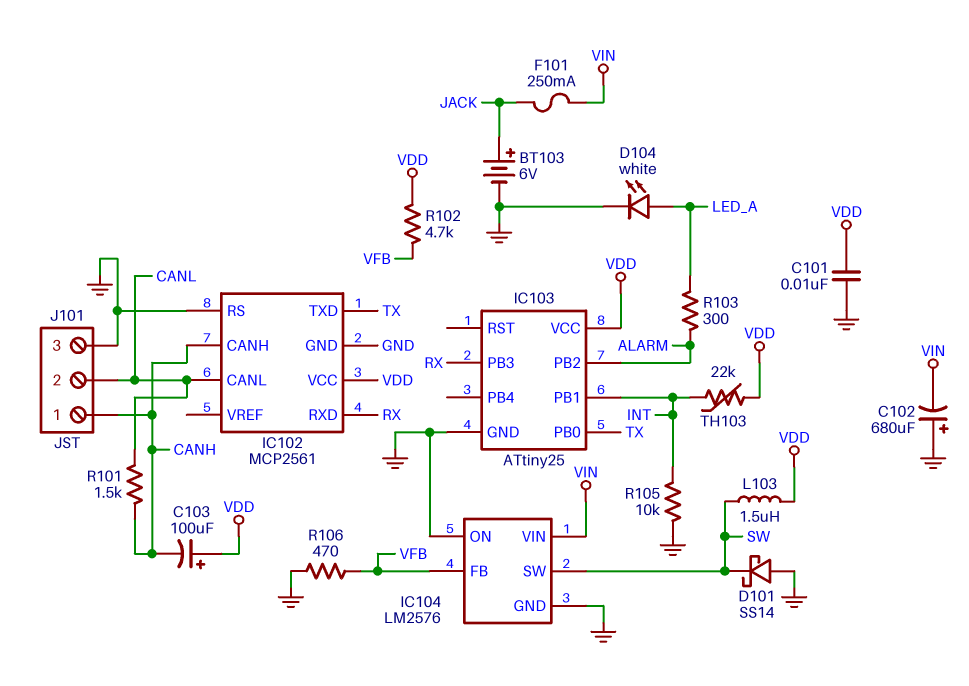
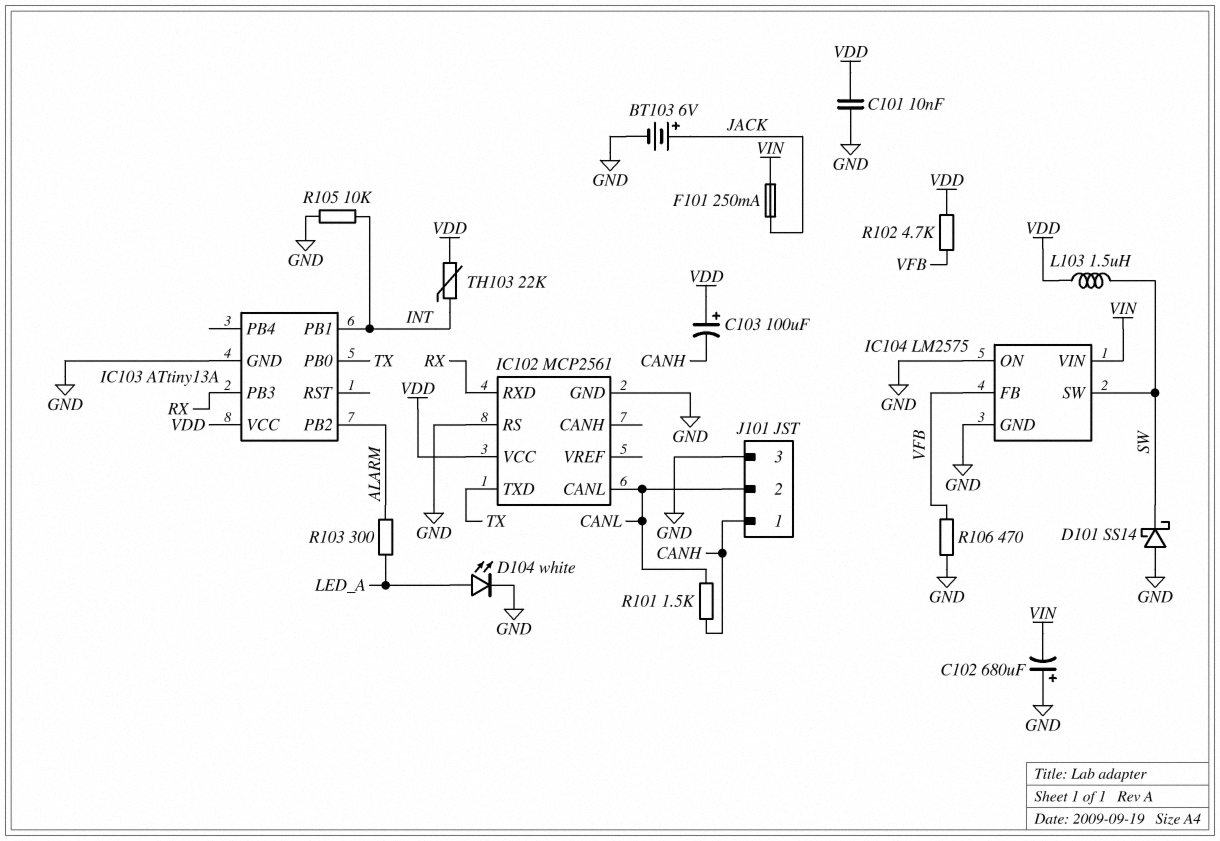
IC102 pin CANH: CANH -> none
IC103: ATtiny25 -> ATtiny13A
IC104: LM2576 -> LM2575

